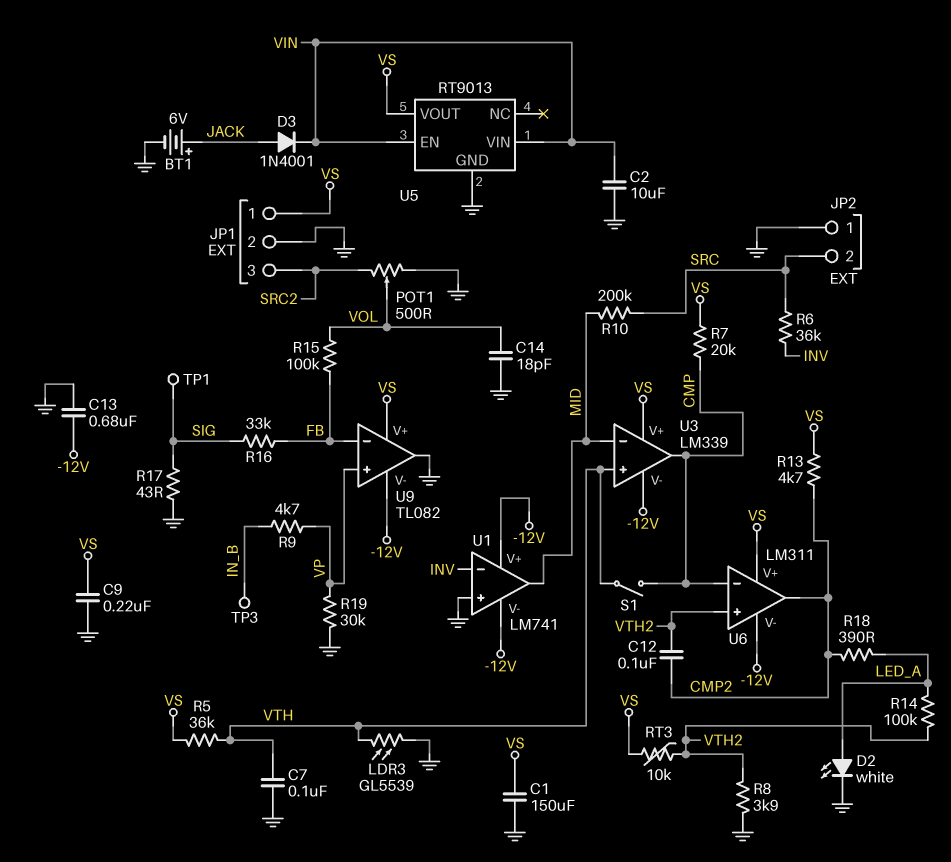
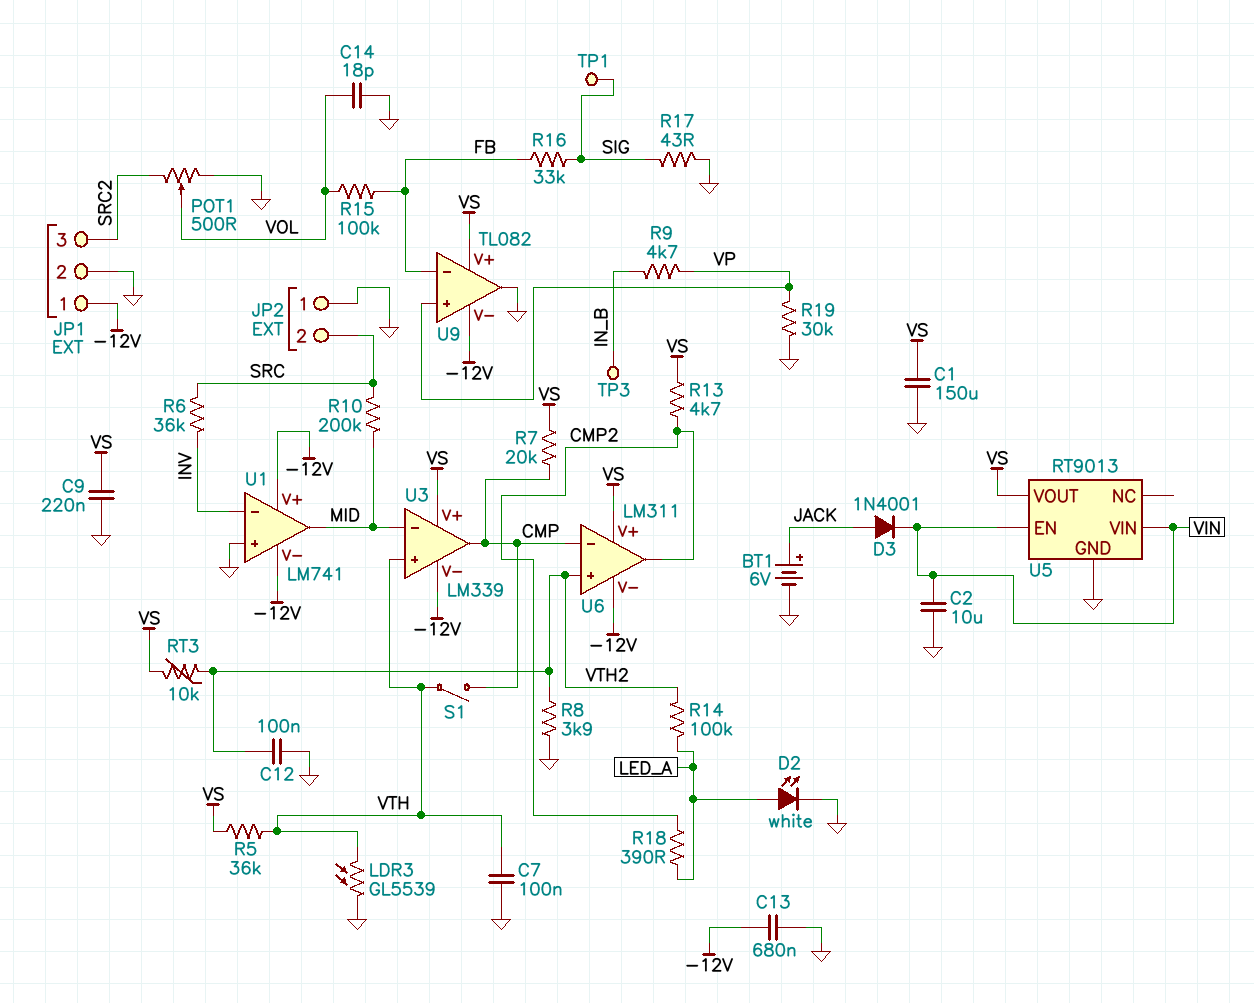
C12: 100nF (CMP2, VTH2) -> 100nF (GND, VTH2)
JP1 pin 1: VS -> -12V

